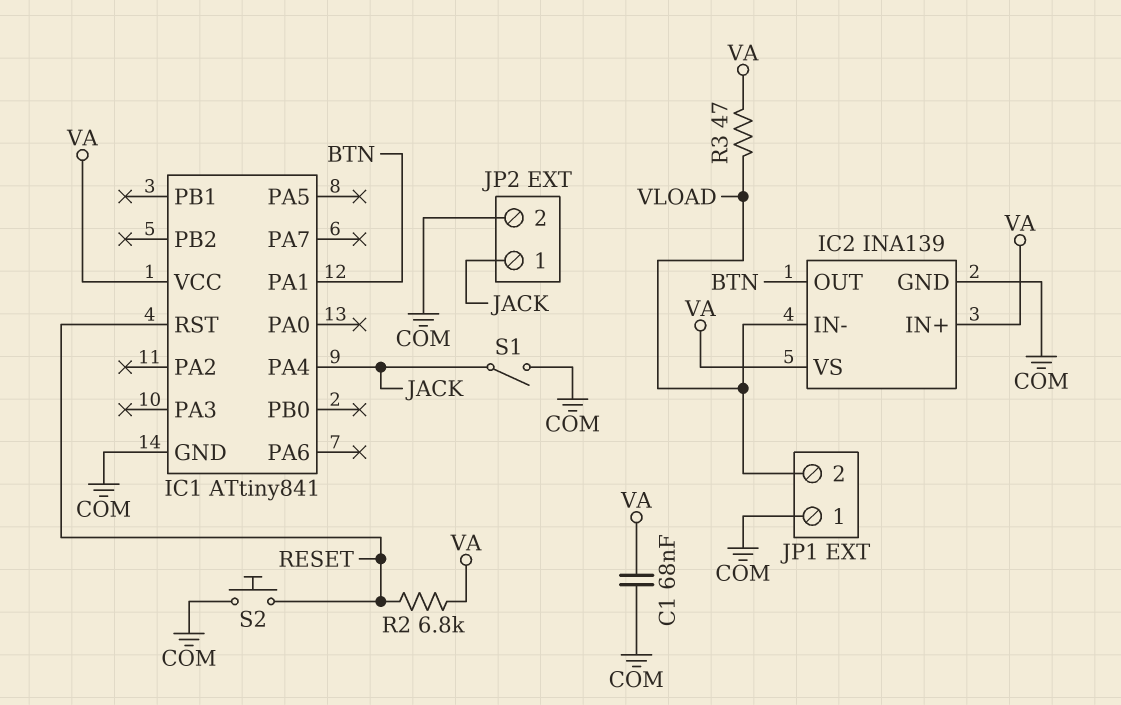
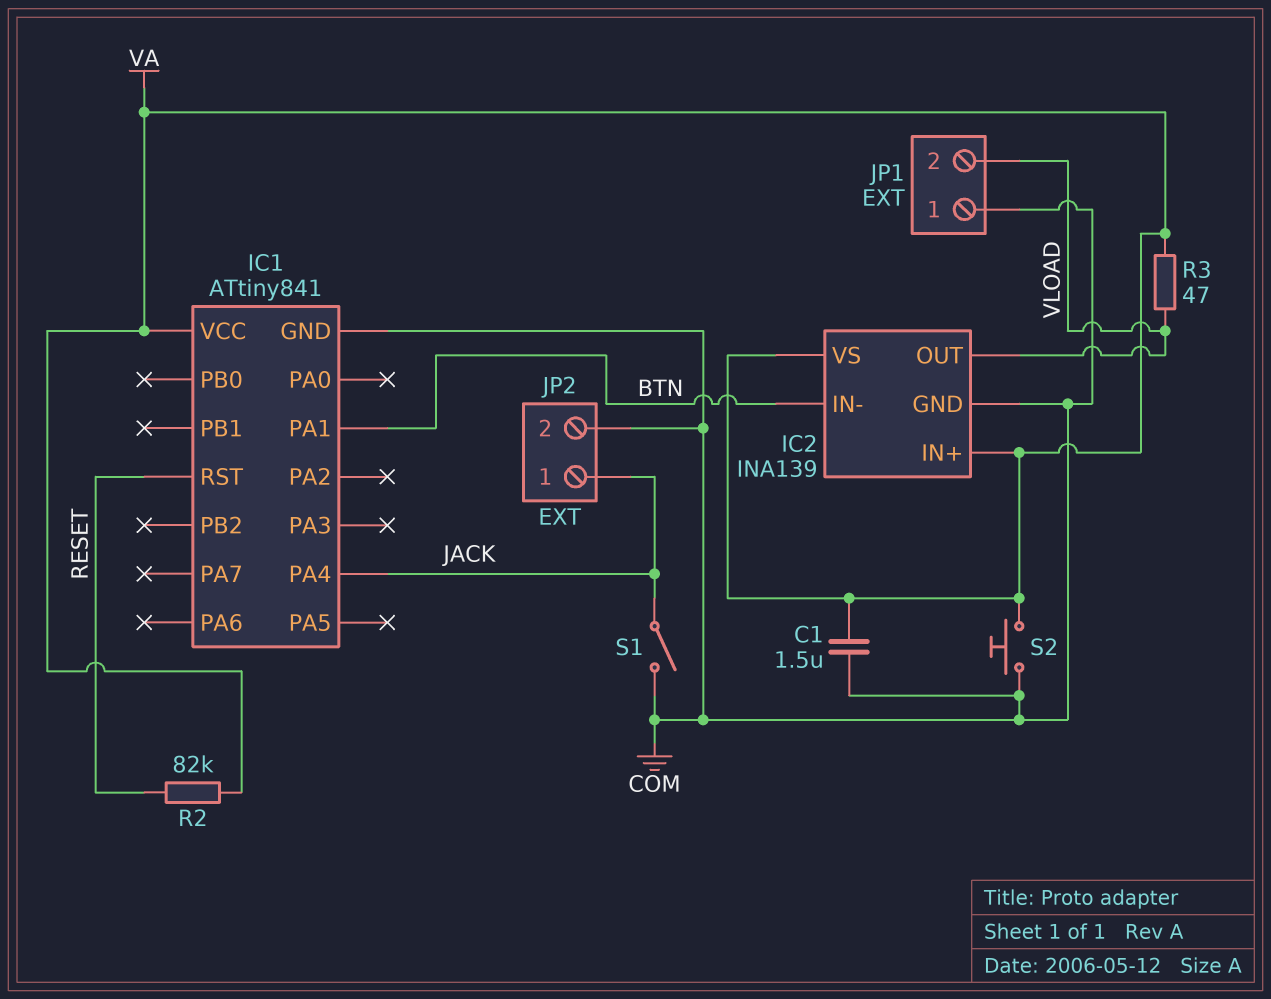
C1: 68nF (COM, VA) -> 1.5uF (COM, VA)
IC2 pin IN-: VLOAD -> BTN
IC2 pin OUT: BTN -> VLOAD
R2: 6.8k (RESET, VA) -> 82k (RESET, VA)
S2: button (COM, RESET) -> button (COM, VA)

